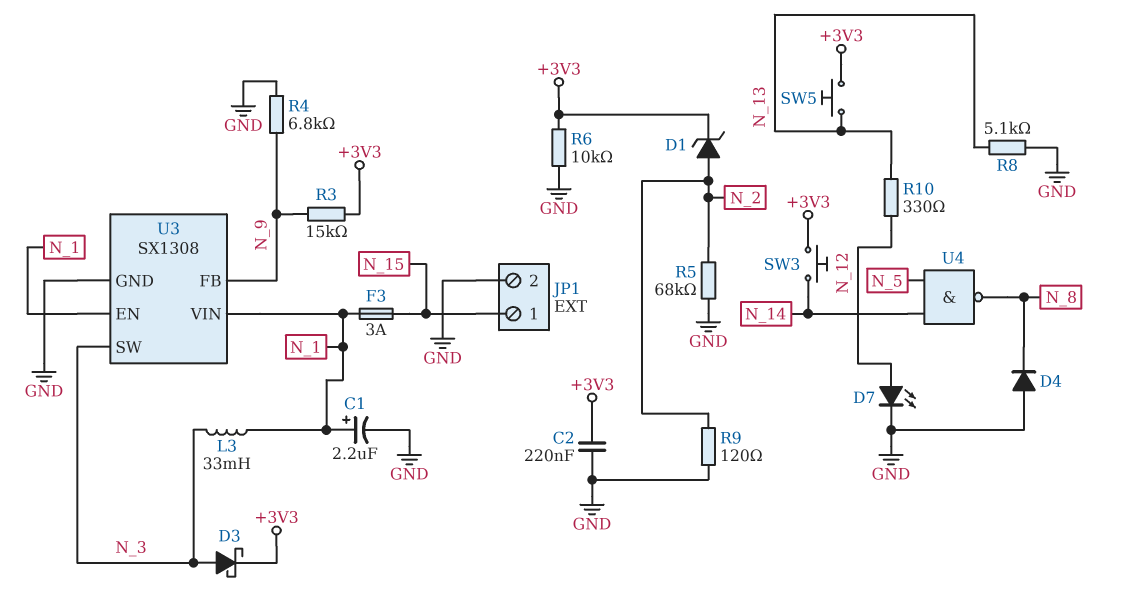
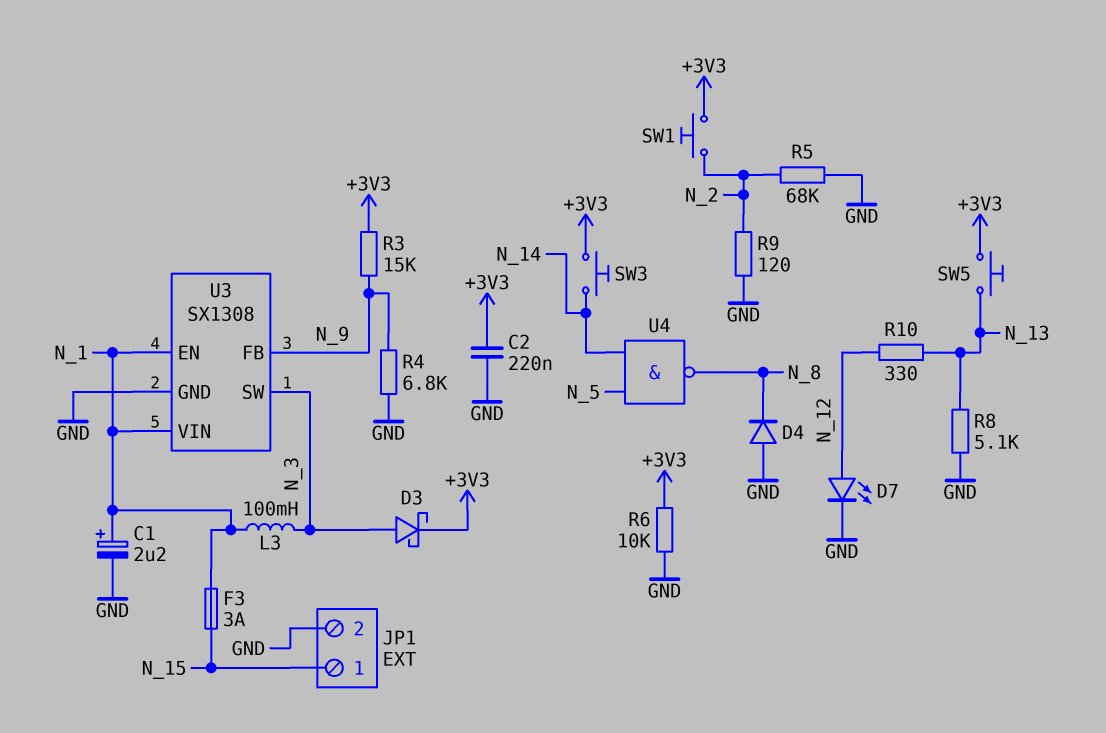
D1: zener (A N_2, K +3V3) -> none
L3: 33mH (N_1, N_3) -> 100mH (N_1, N_3)
SW1: none -> button (+3V3, N_2)

